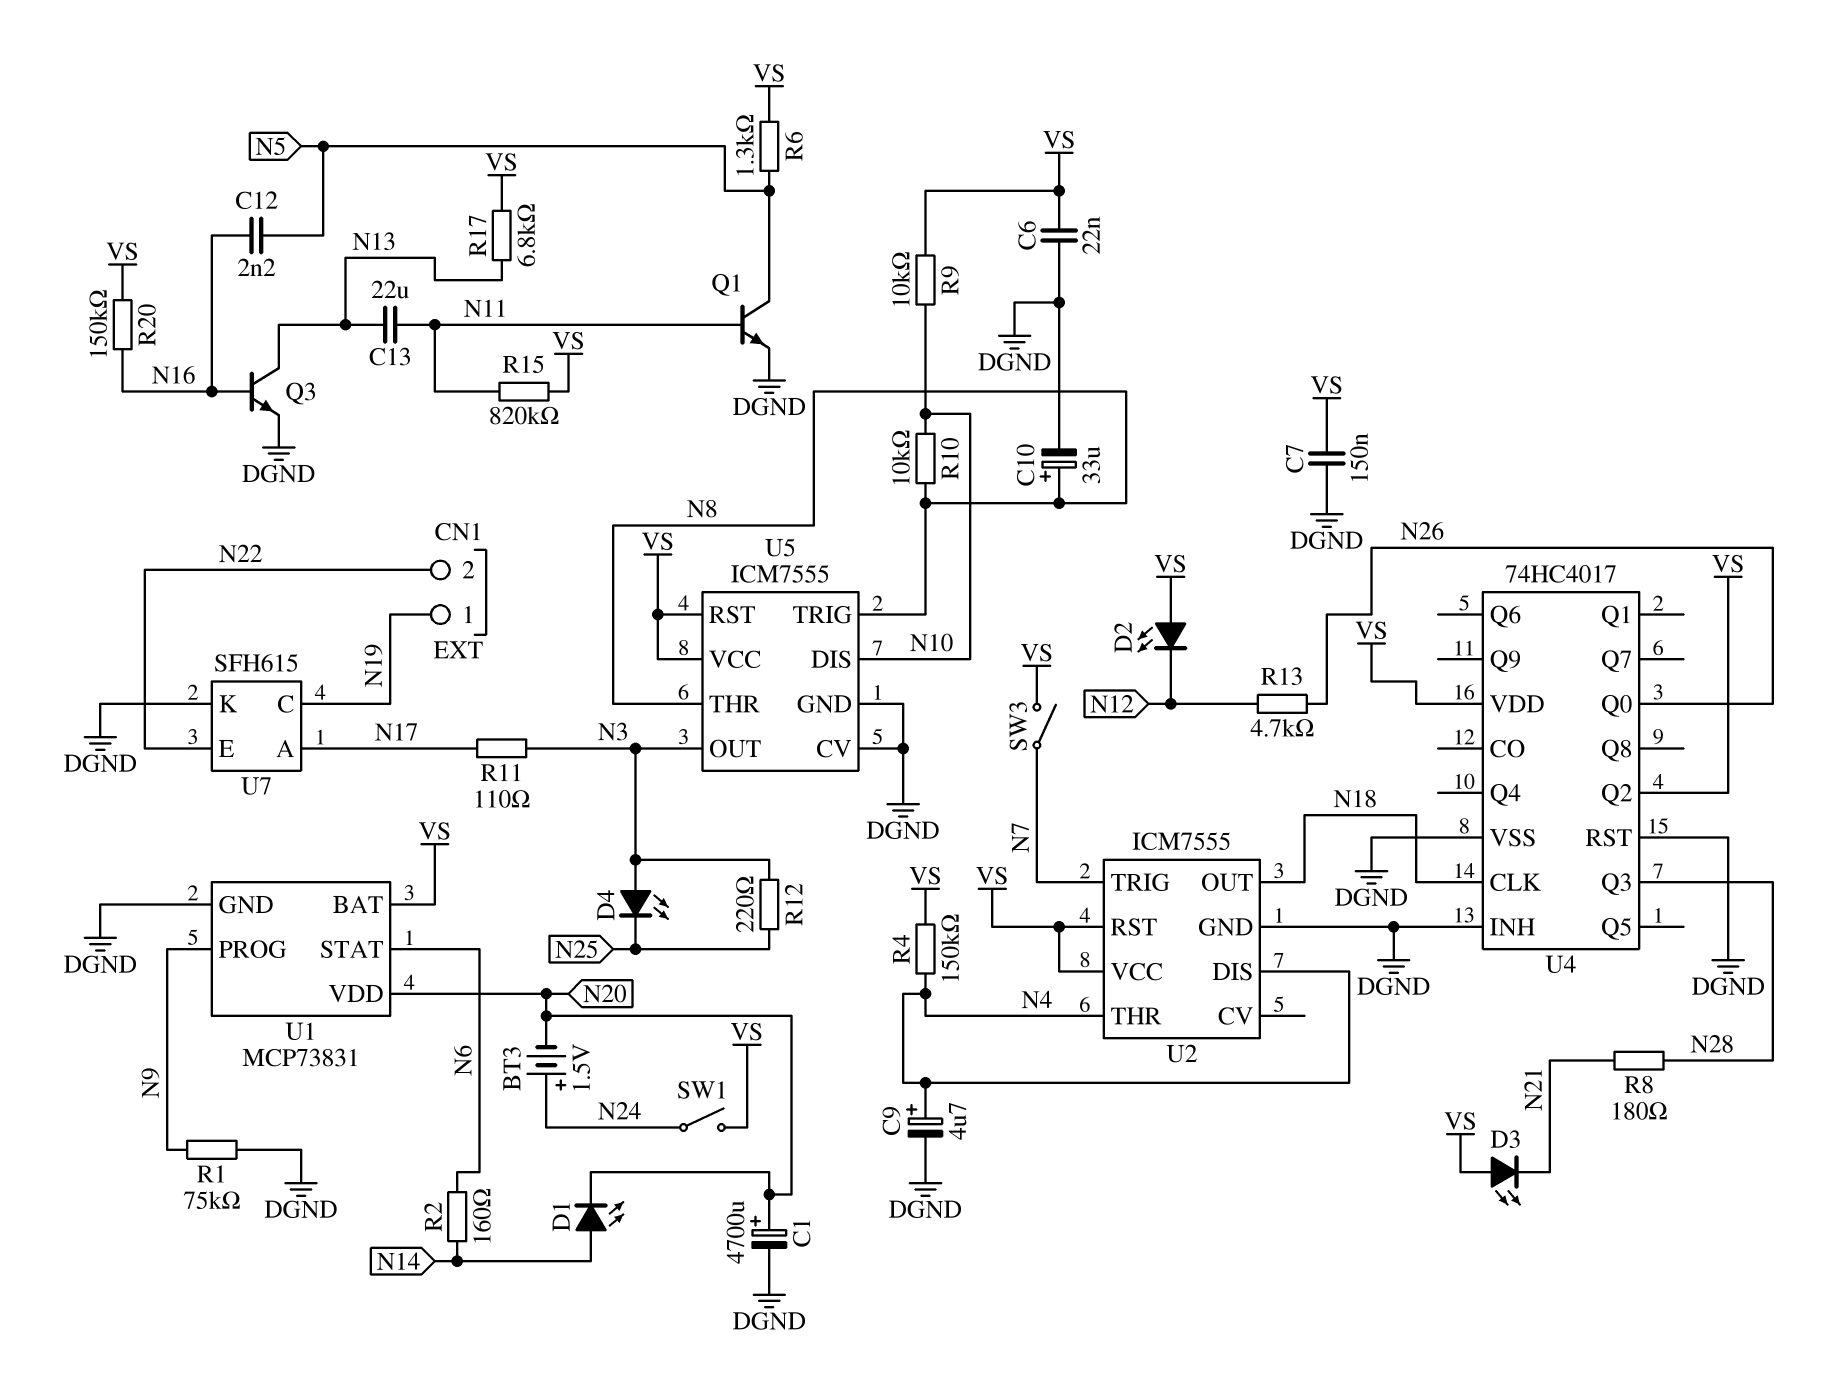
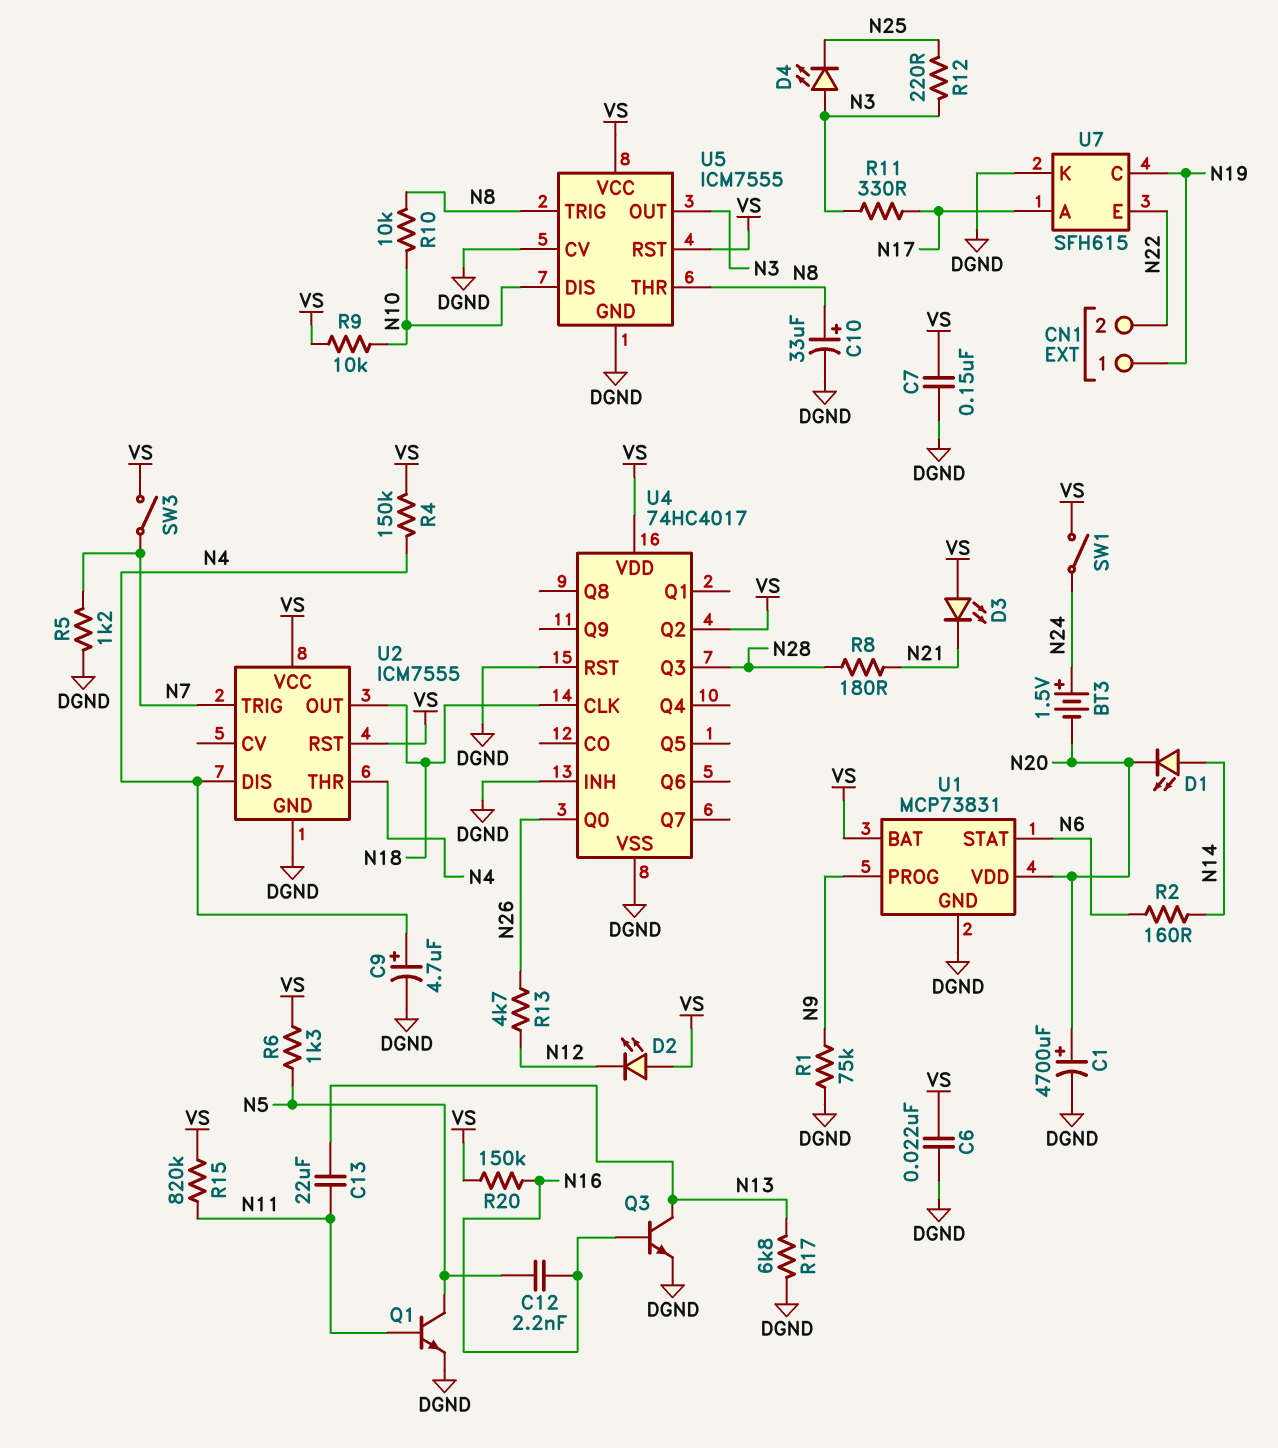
R5: none -> 1.2k (DGND, N7)
R11: 110 (N3, N17) -> 330 (N3, N17)
R17: 6.8k (N13, VS) -> 6.8k (DGND, N13)

